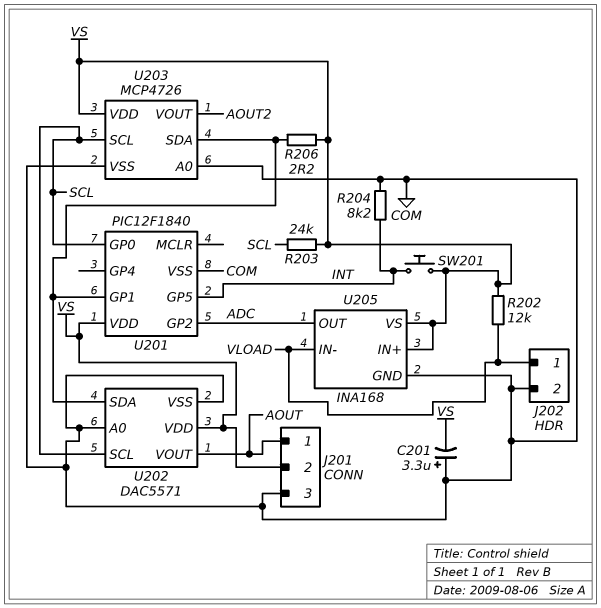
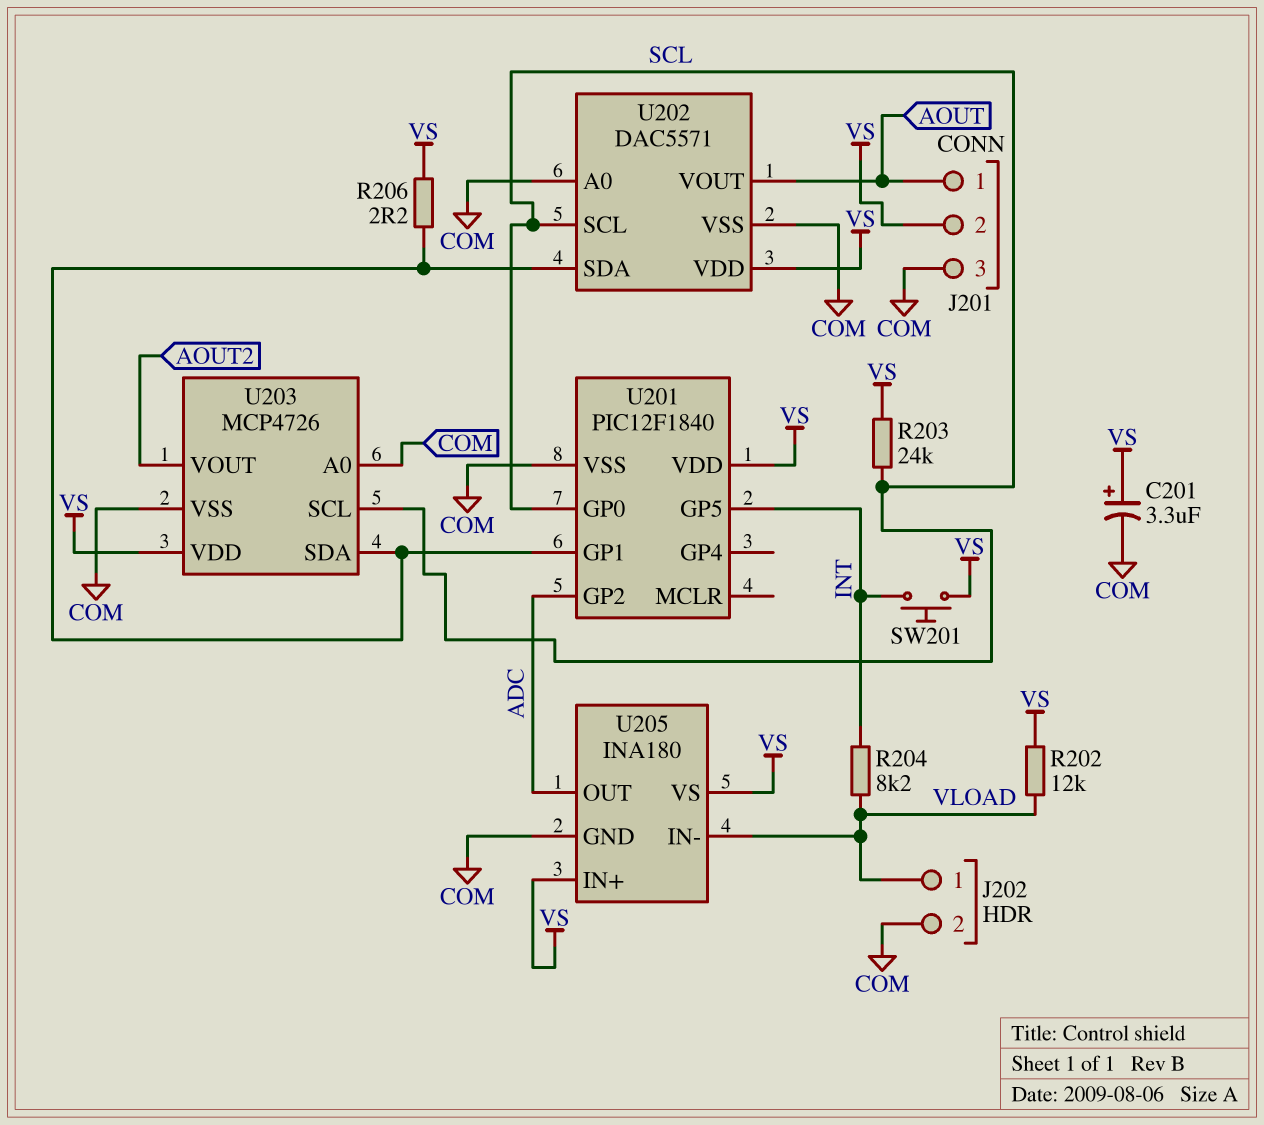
C201: 3.3uF (plus COM, minus VS) -> 3.3uF (plus VS, minus COM)
R204: 8.2k (COM, INT) -> 8.2k (INT, VLOAD)
U205: INA168 -> INA180

